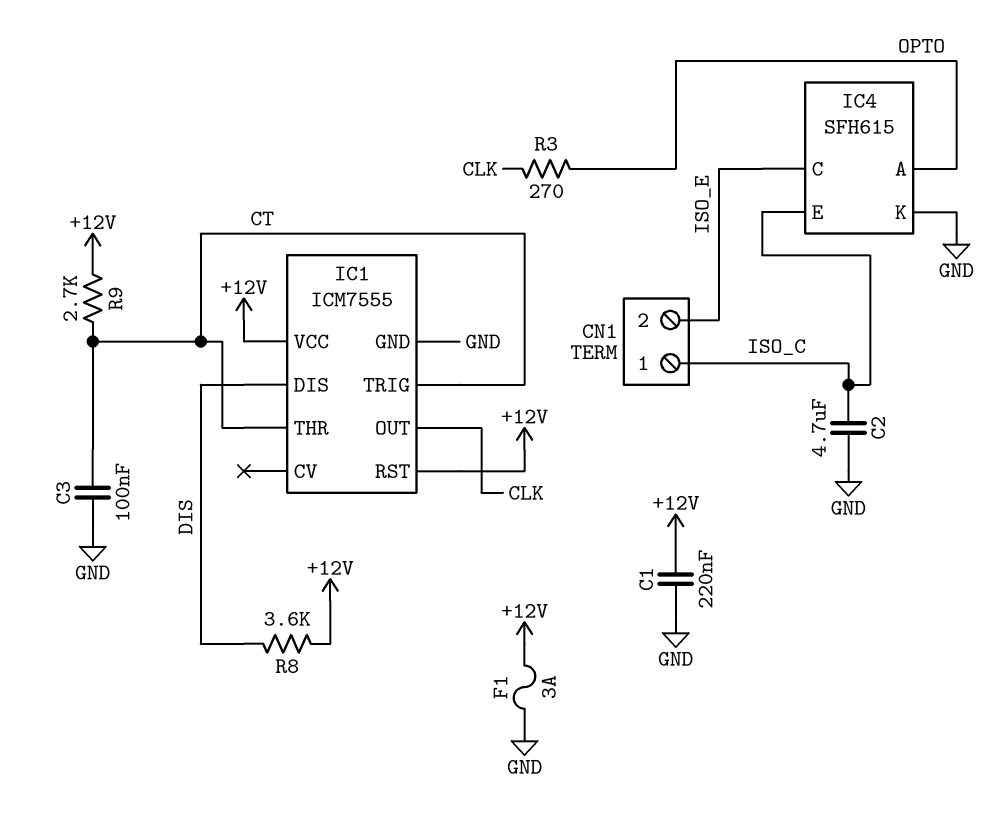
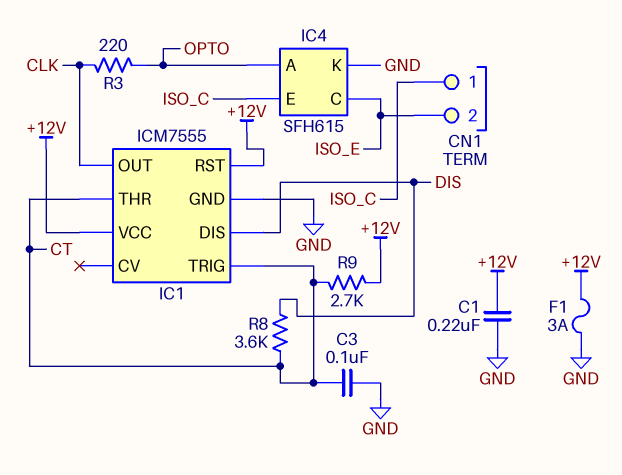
C2: 4.7uF (GND, ISO_C) -> none
R3: 270 (CLK, OPTO) -> 220 (CLK, OPTO)
R8: 3.6k (+12V, DIS) -> 3.6k (CT, DIS)

